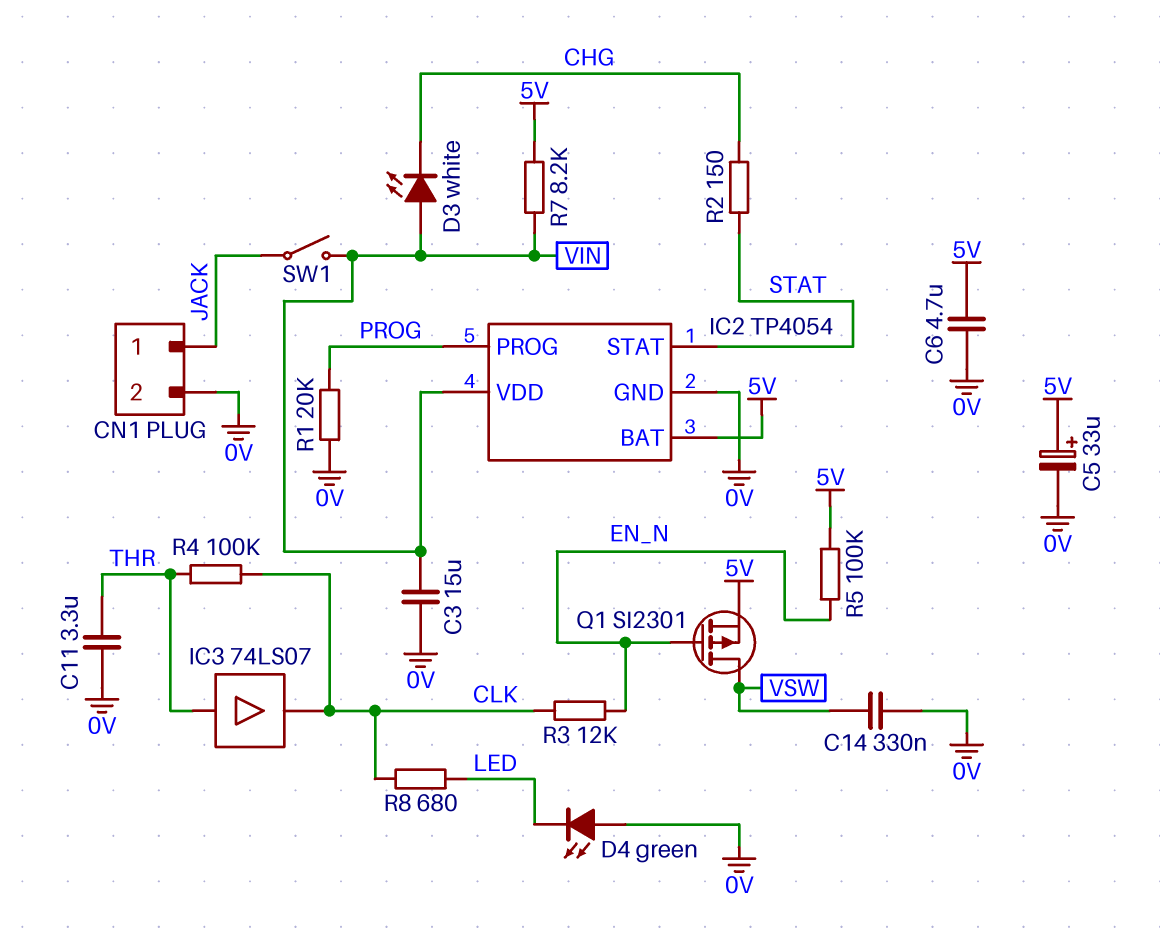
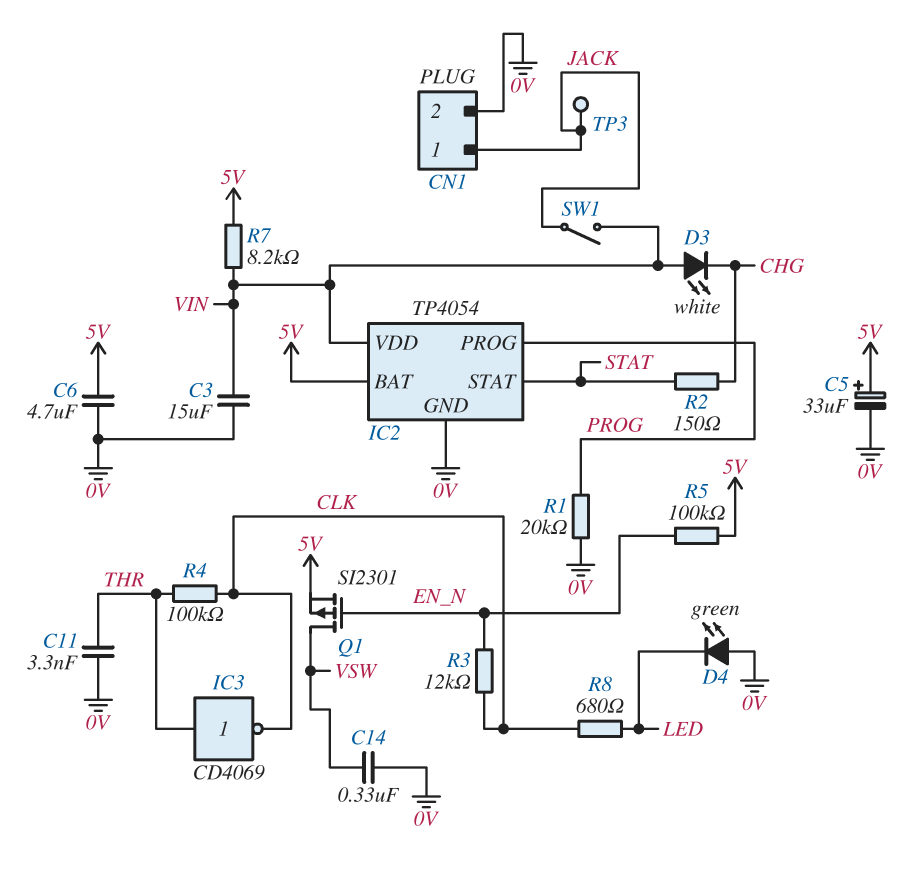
C11: 3.3uF (0V, THR) -> 3.3nF (0V, THR)
IC3: buffer 74LS07 (in THR, out CLK) -> NOT CD4069 (in THR, out CLK)
TP3: none -> test point (JACK)

